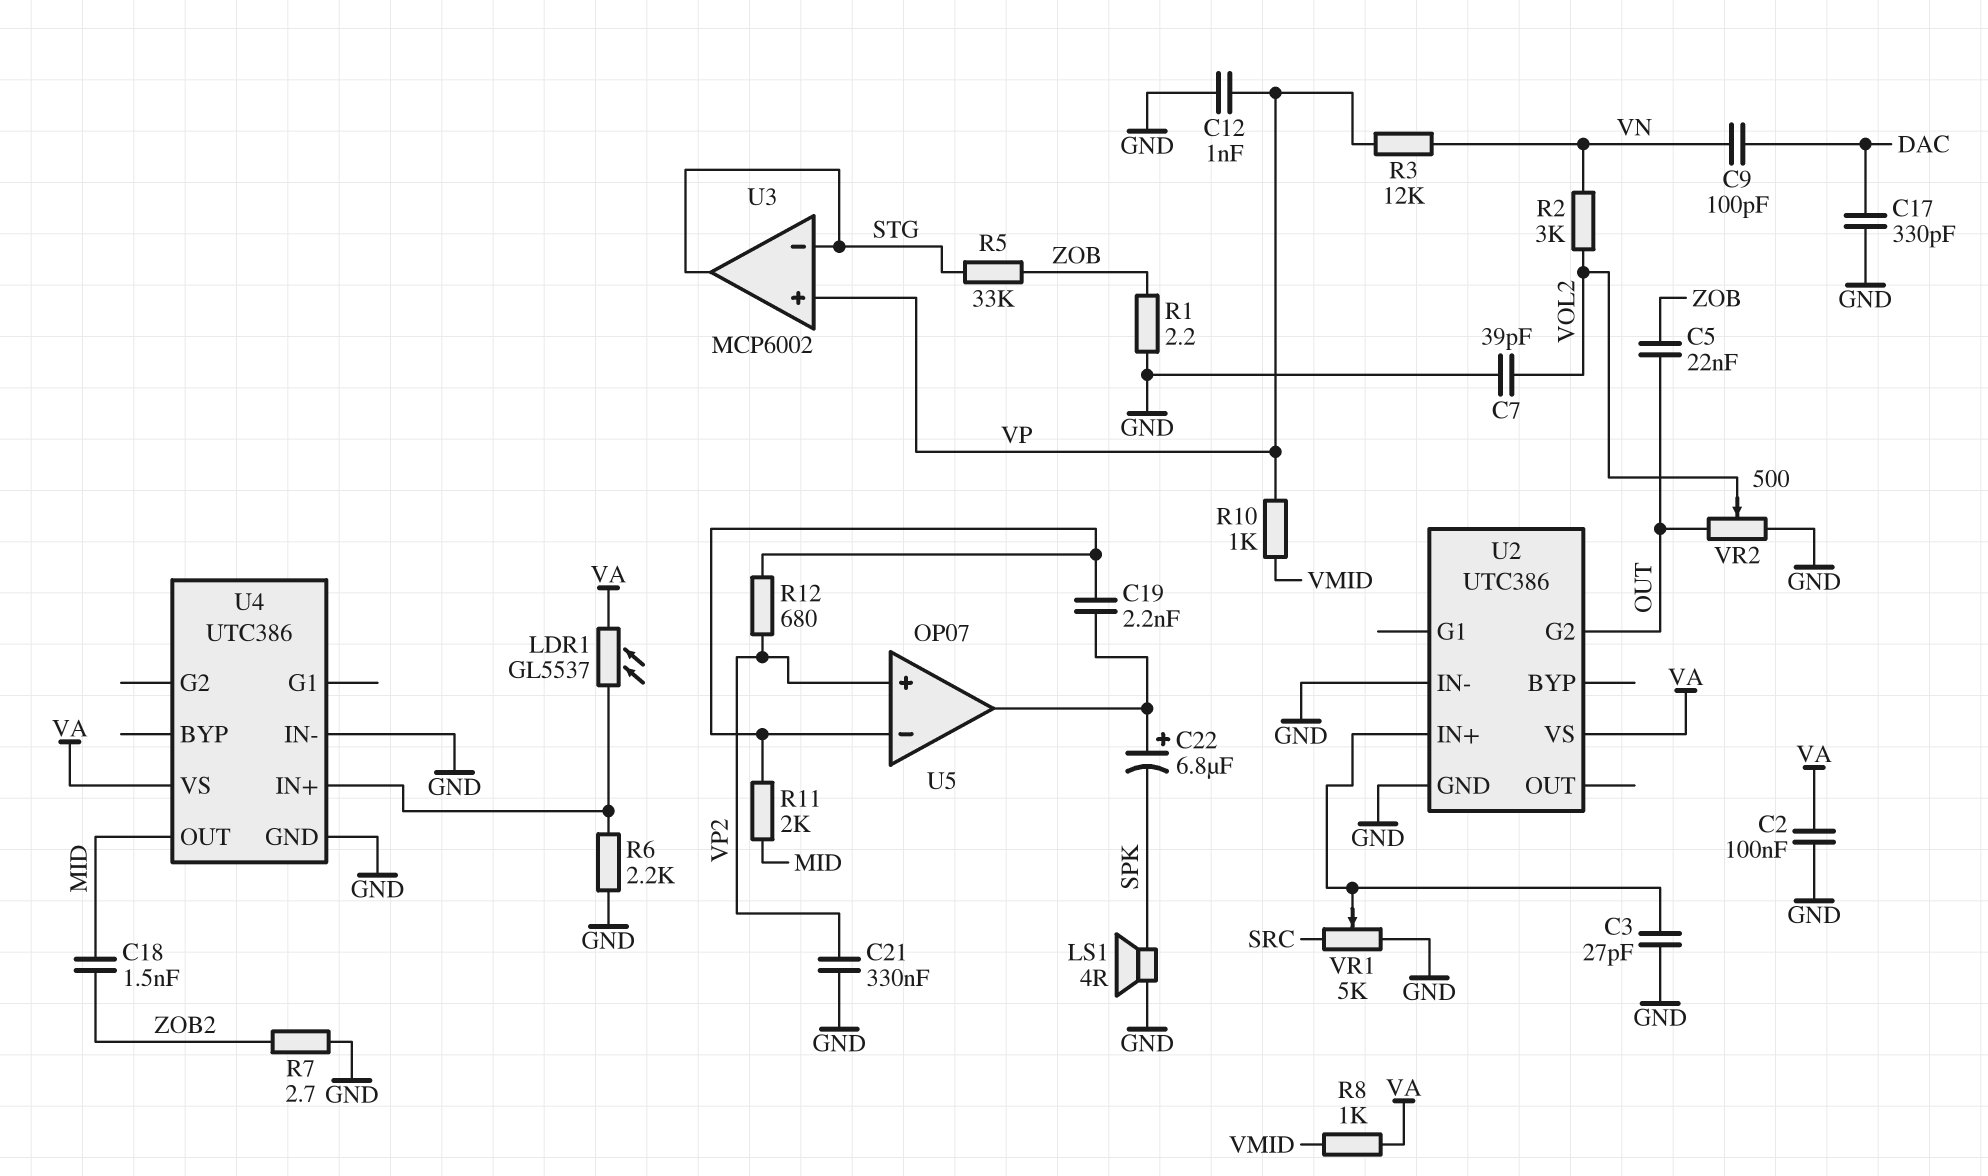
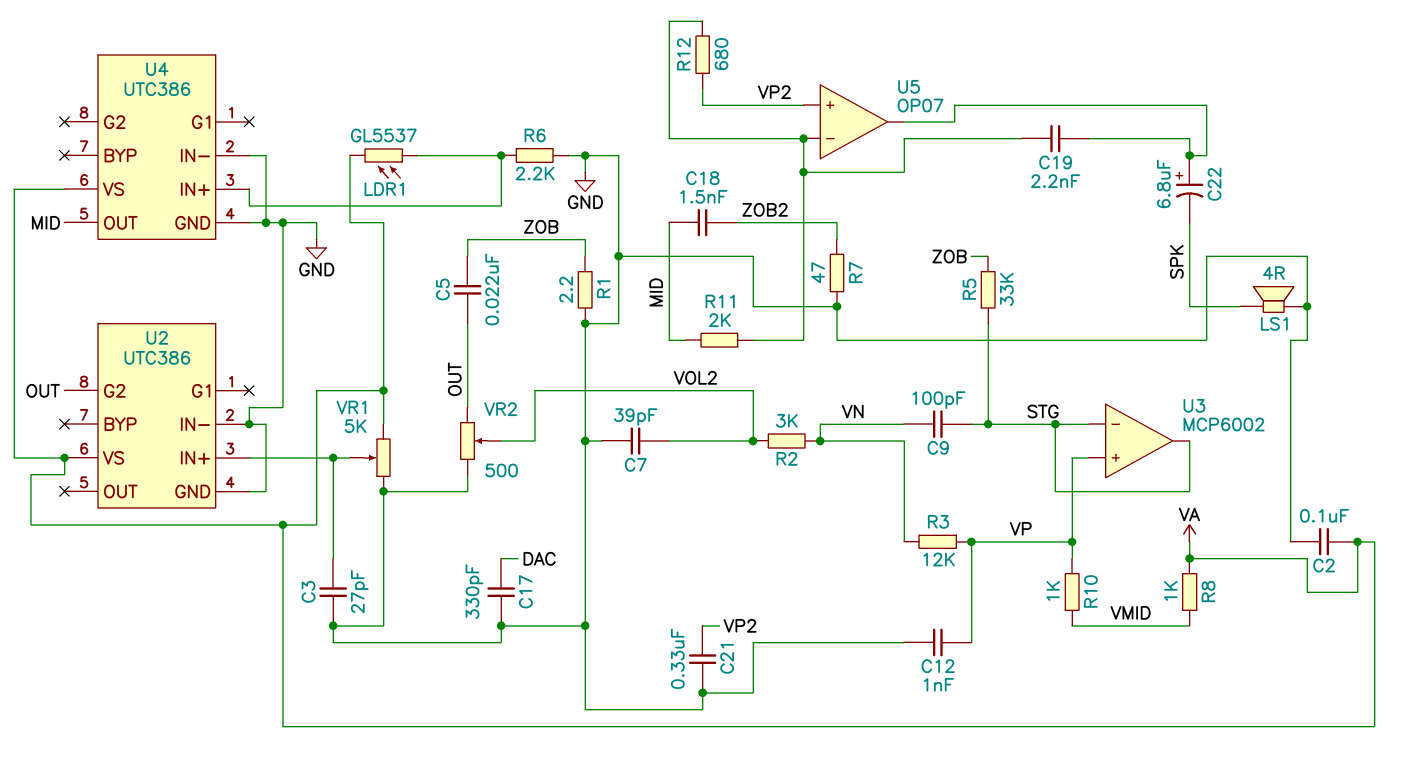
C9: 100pF (DAC, VN) -> 100pF (STG, VN)
R7: 2.7 (GND, ZOB2) -> 47 (GND, ZOB2)
VR1: 5k (GND, SRC, wiper U2/IN+) -> 5k (GND, VA, wiper U2/IN+)

